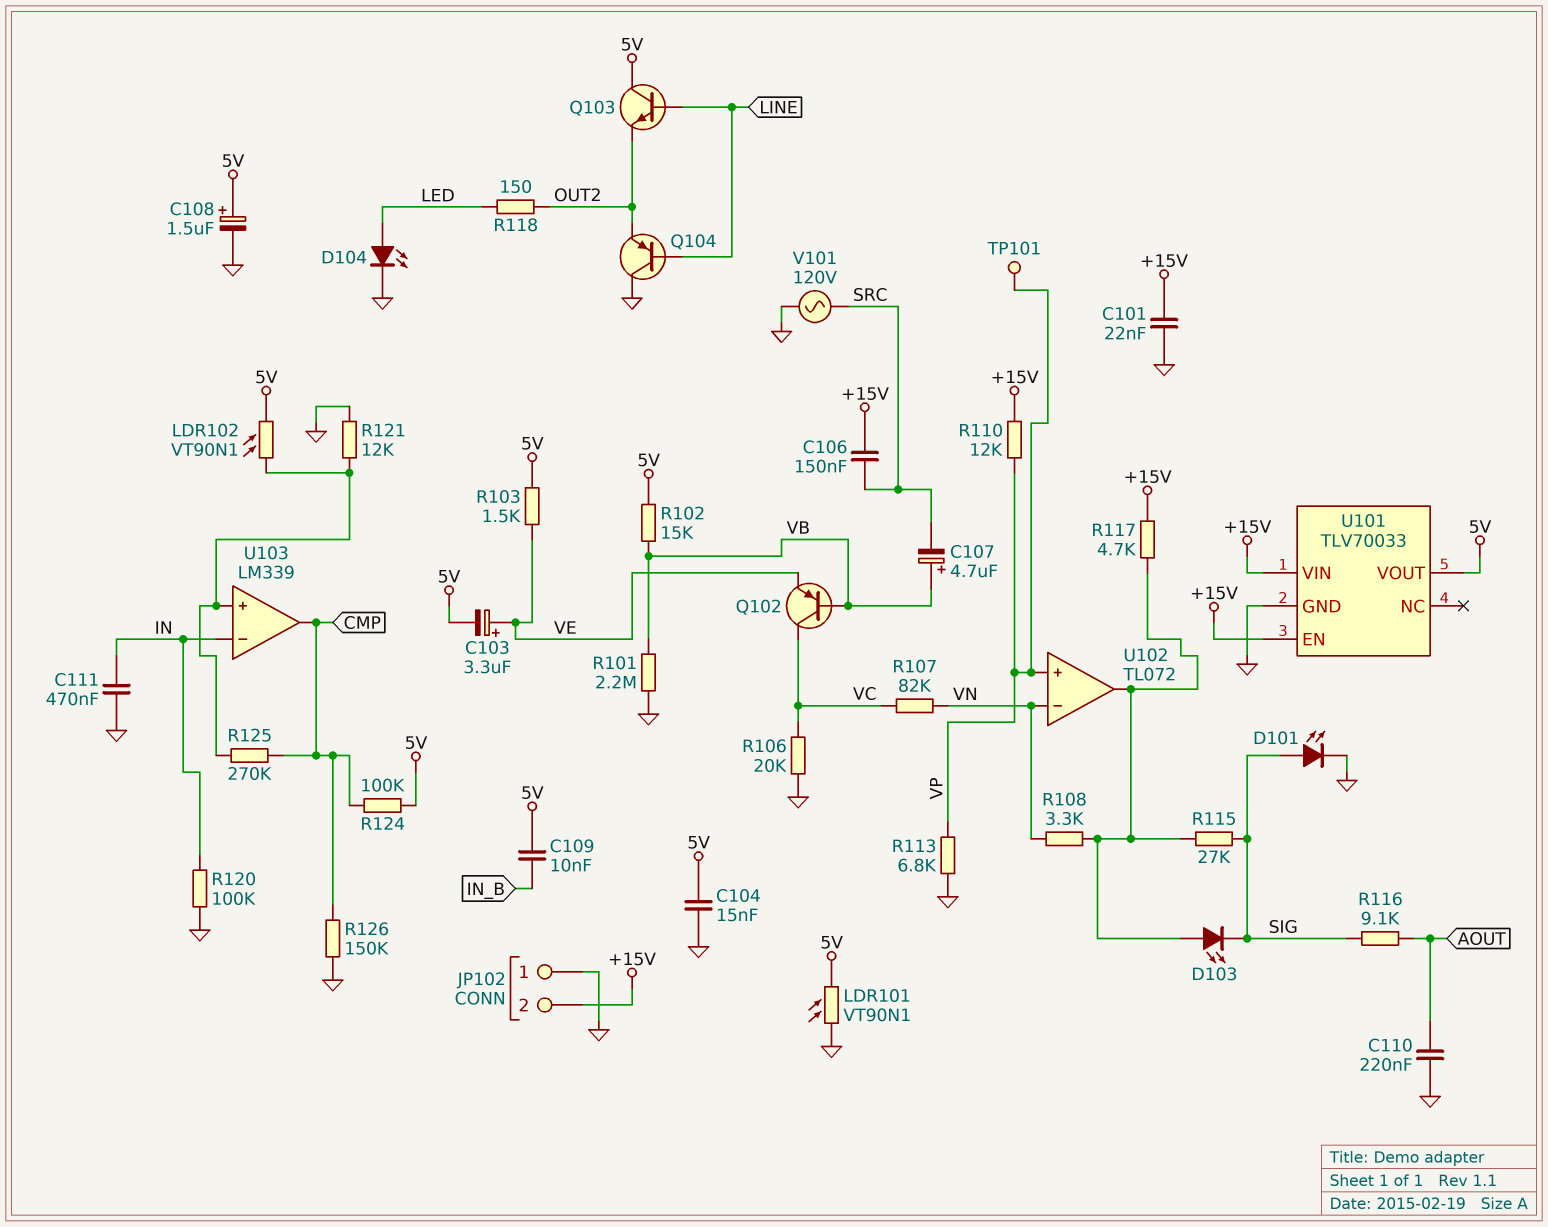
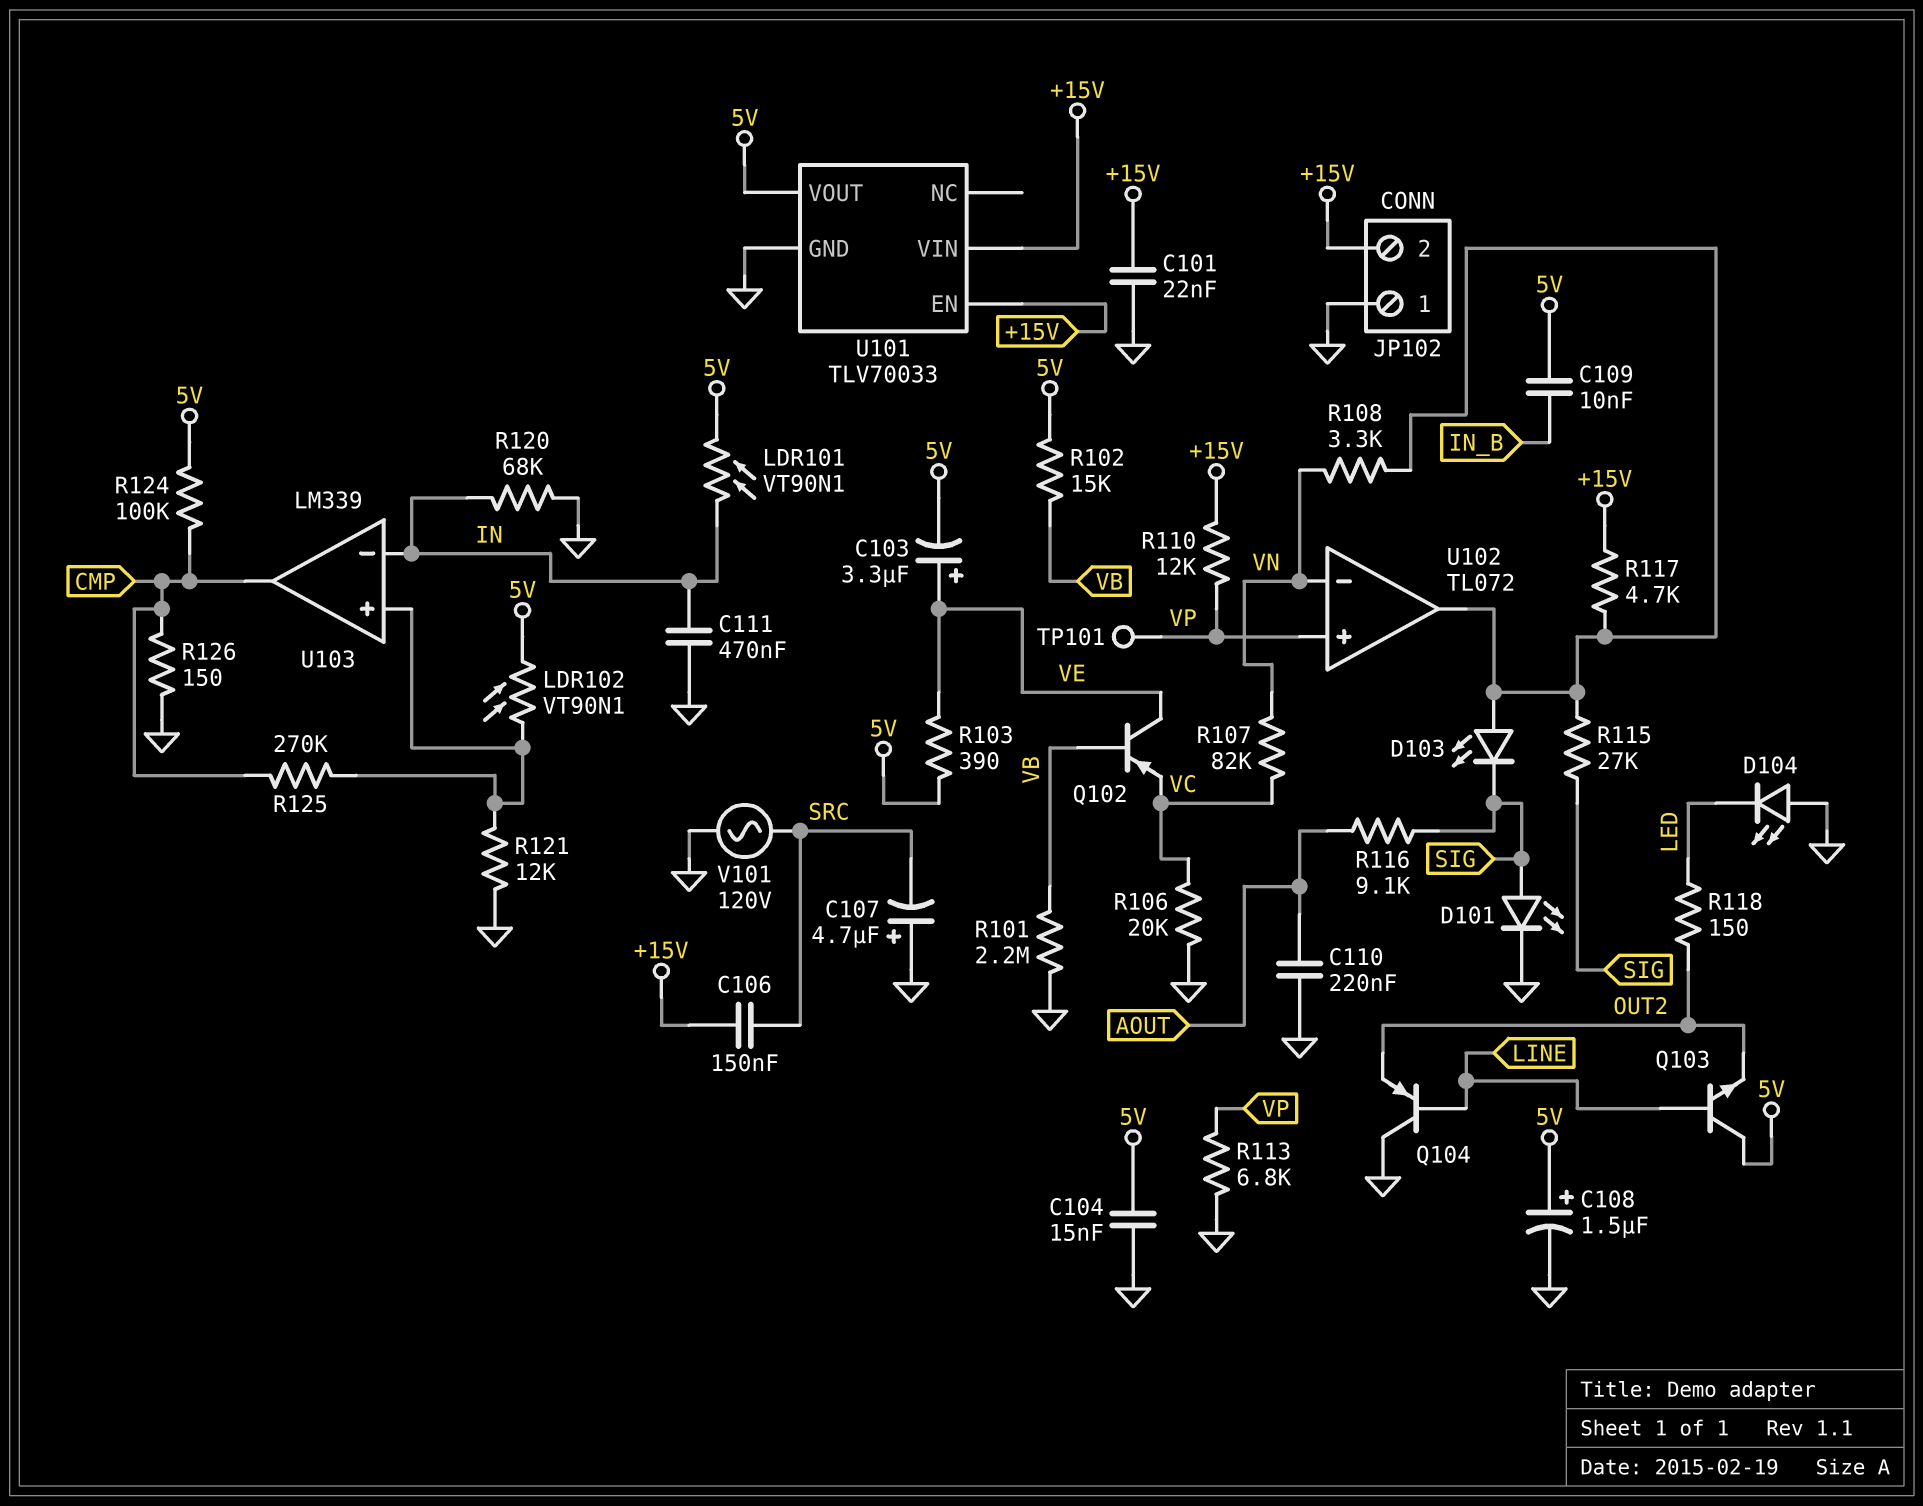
C107: 4.7uF (plus VB, minus SRC) -> 4.7uF (plus GND, minus SRC)
D104: LED (A LED, K GND) -> LED (A GND, K LED)
LDR101: VT90N1 (5V, GND) -> VT90N1 (5V, IN)
Q102: PNP (B VB, C VC, E VE) -> PNP (B VB, C VE, E VC)
R103: 1.5k (5V, VE) -> 390 (5V, VE)
R120: 100k (GND, IN) -> 68k (GND, IN)
R126: 150k (CMP, GND) -> 150 (CMP, GND)

